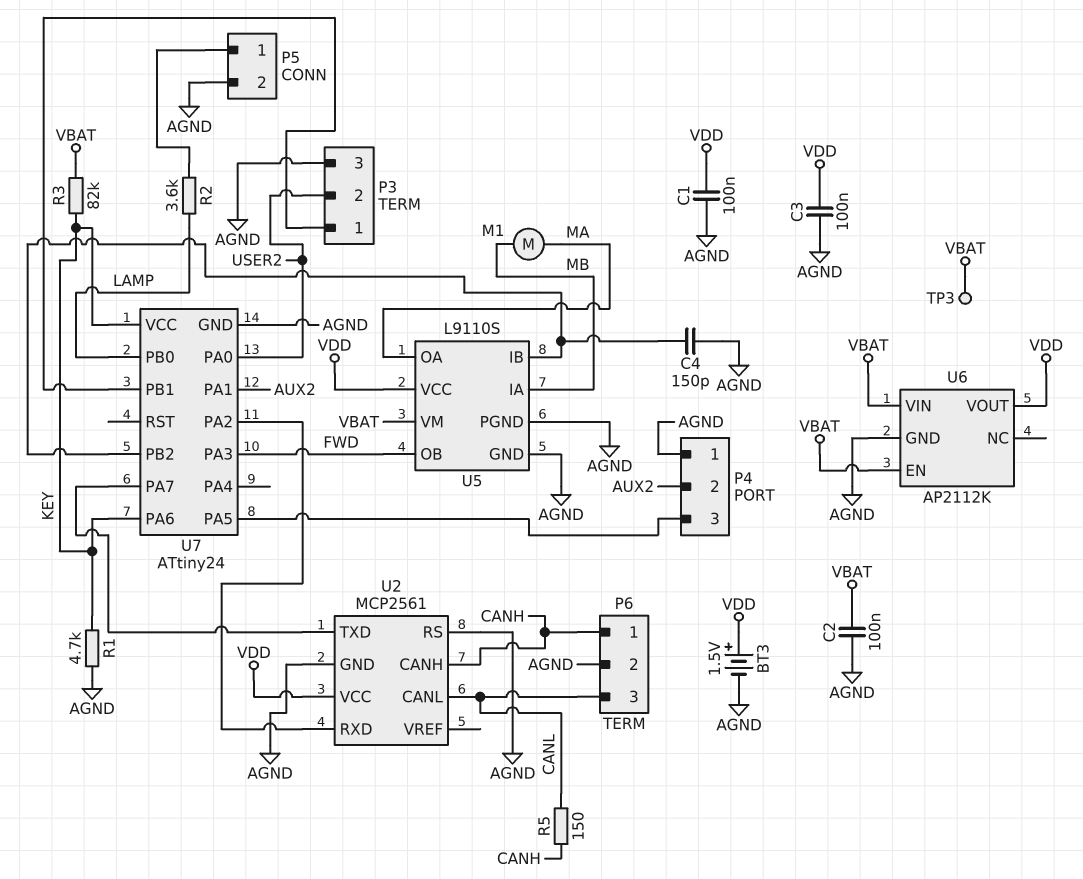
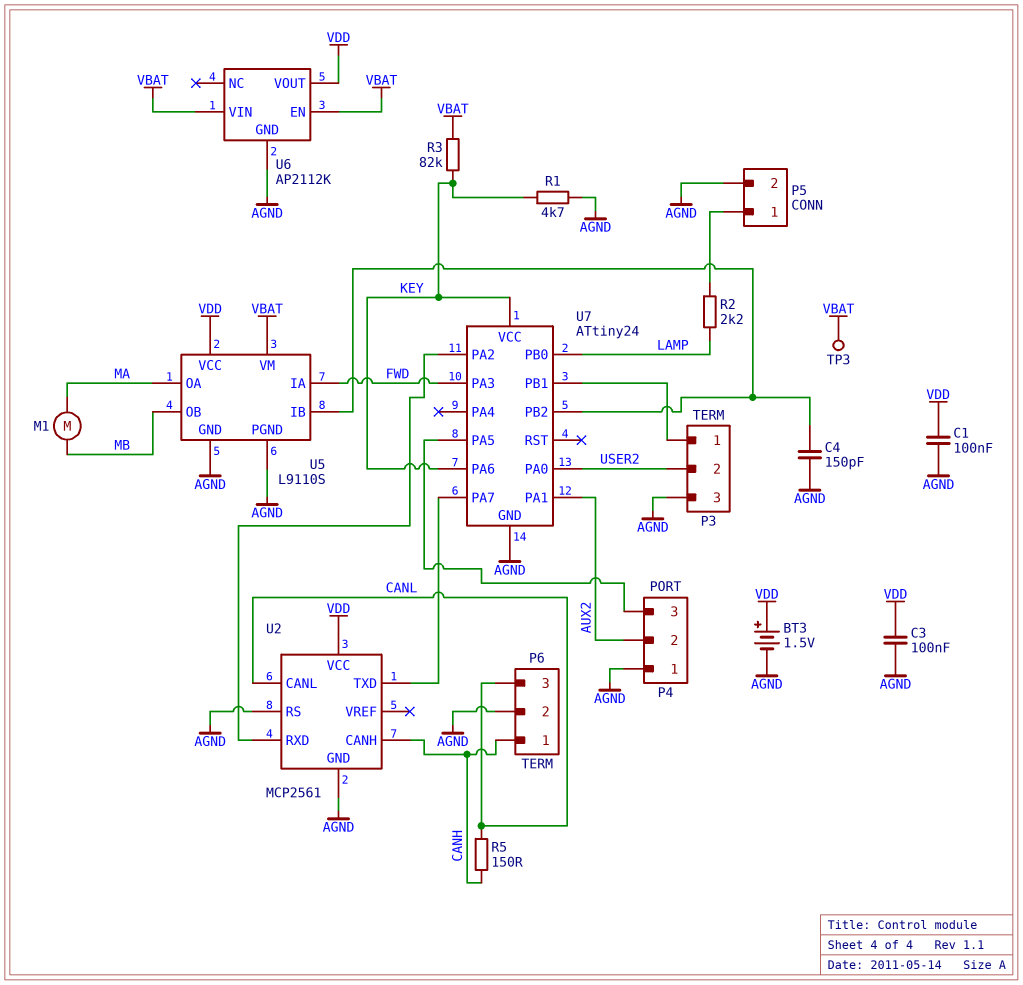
C2: 100nF (AGND, VBAT) -> none
R2: 3.6k (LAMP, P5/1) -> 2.2k (LAMP, P5/1)
U5 pin IA: MB -> FWD
U5 pin OB: FWD -> MB

